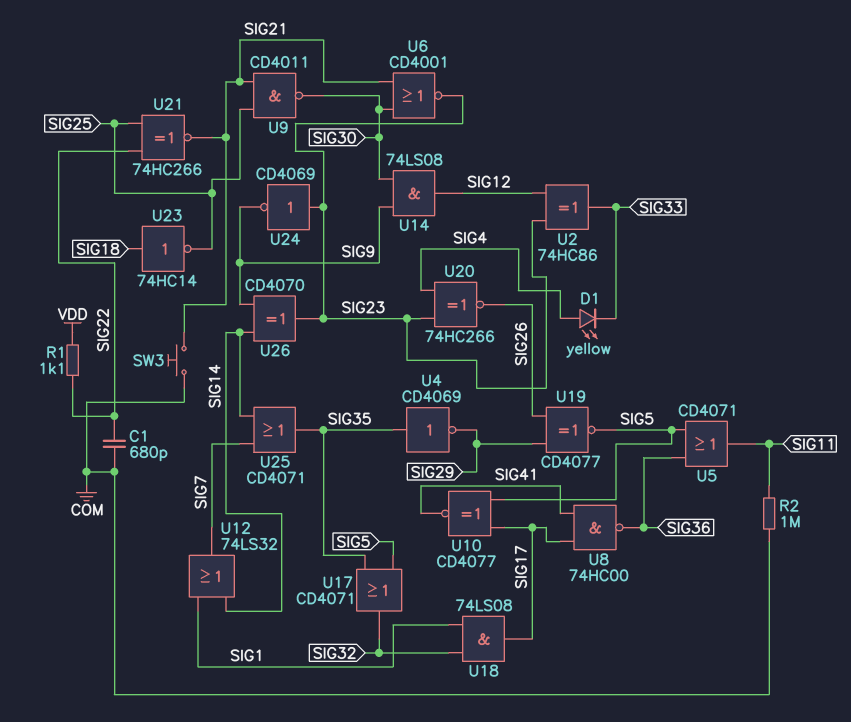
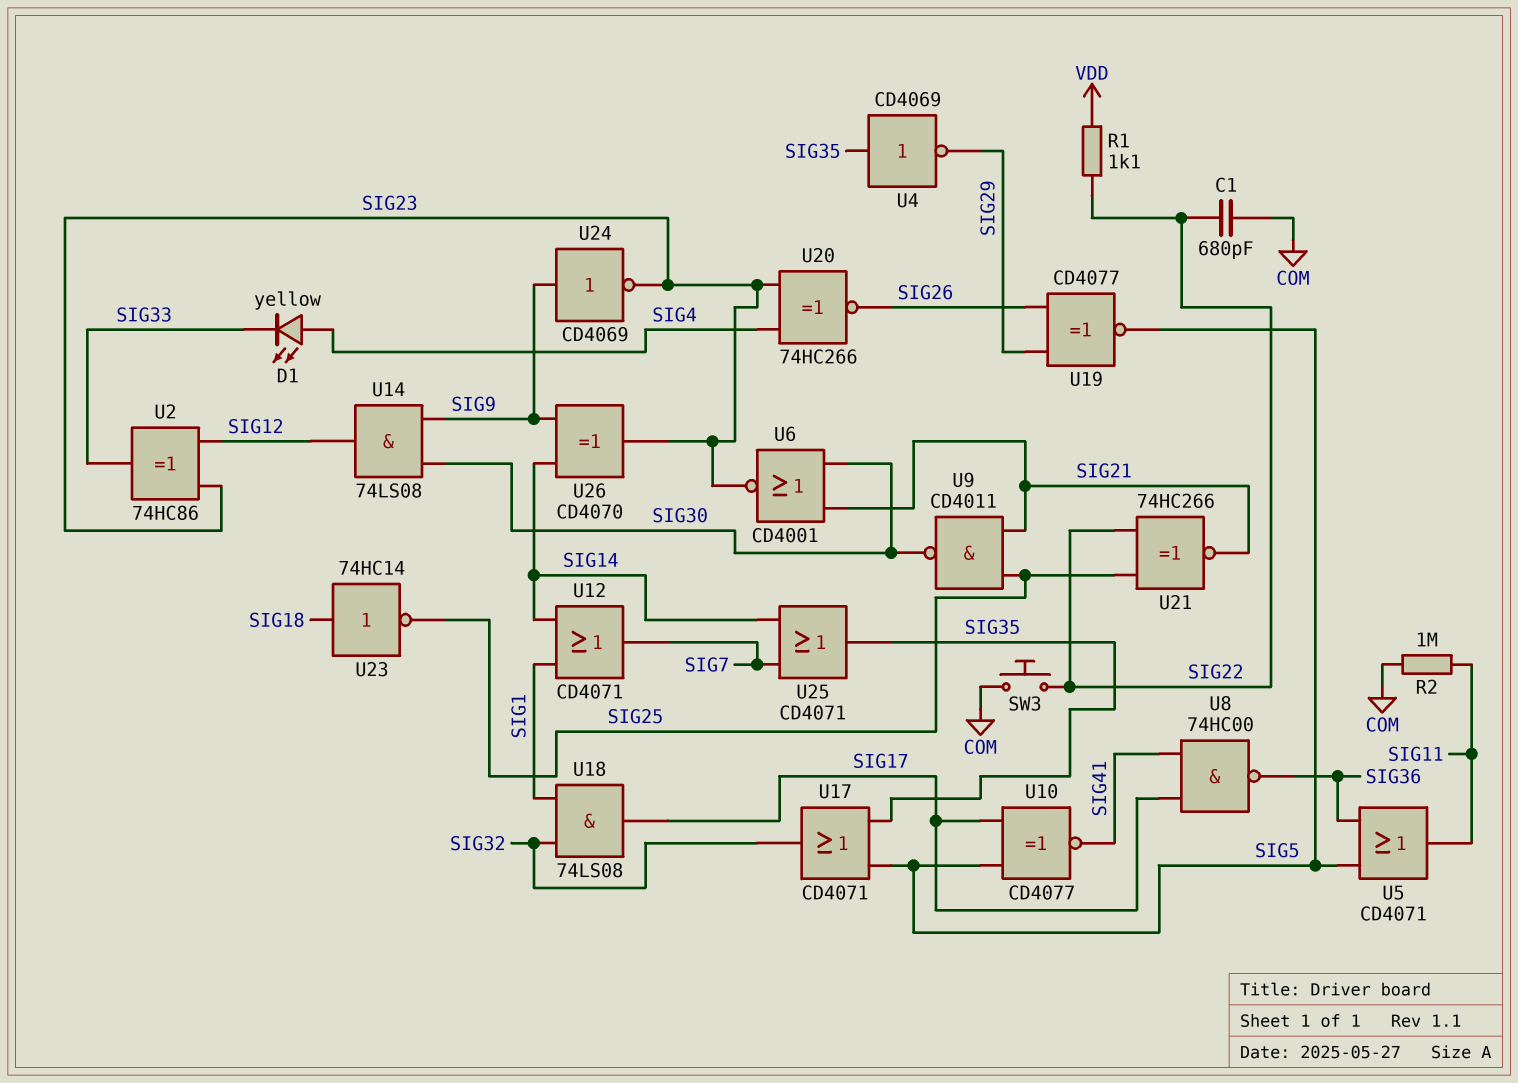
SW3: button (COM, SIG21) -> button (COM, SIG22)
U12: OR 74LS32 (in SIG1, in SIG14, out SIG7) -> OR CD4071 (in SIG1, in SIG14, out SIG7)
U24: NOT CD4069 (in SIG23, out SIG9) -> NOT CD4069 (in SIG9, out SIG23)

